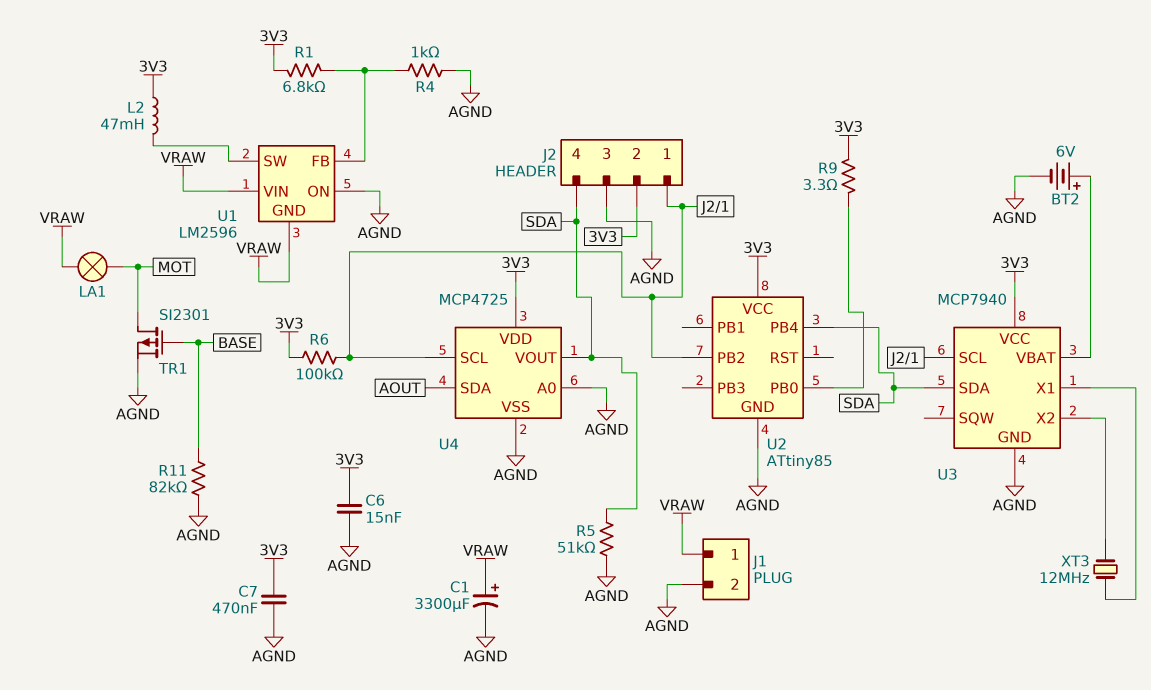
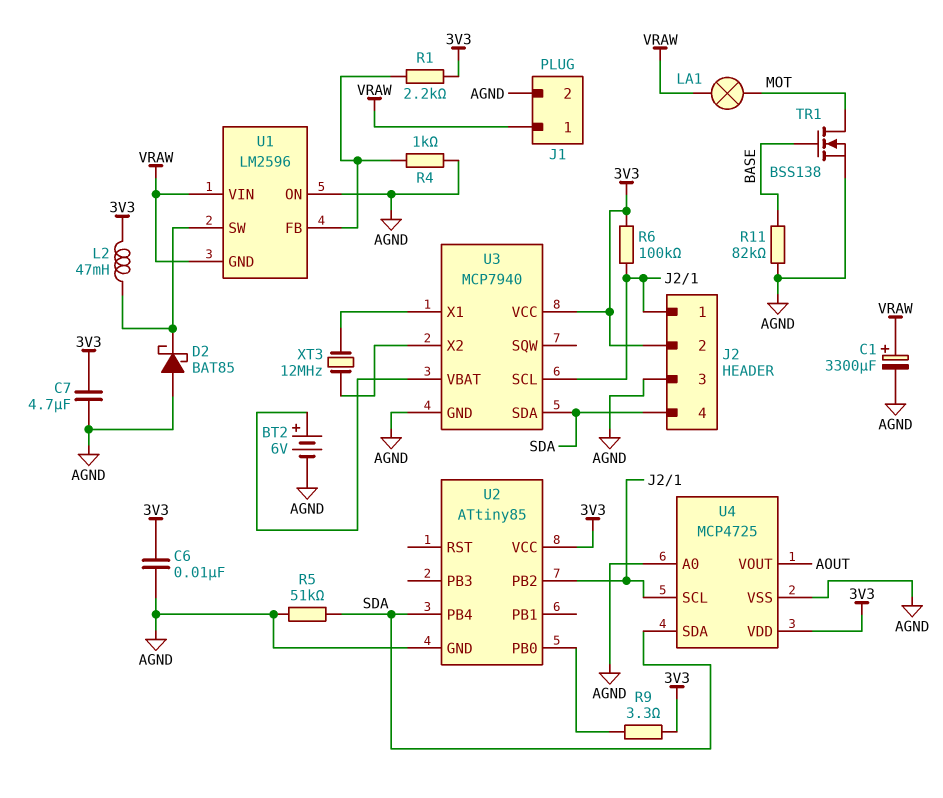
C6: 15nF (3V3, AGND) -> 10nF (3V3, AGND)
C7: 470nF (3V3, AGND) -> 4.7uF (3V3, AGND)
D2: none -> schottky BAT85 (A AGND, K U1/SW)
R1: 6.8k (3V3, U1/FB) -> 2.2k (3V3, U1/FB)
TR1: PMOS SI2301 (G BASE, D MOT, S AGND) -> NMOS BSS138 (G BASE, D MOT, S AGND)
U4 pin SDA: AOUT -> SDA
U4 pin VOUT: SDA -> AOUT

